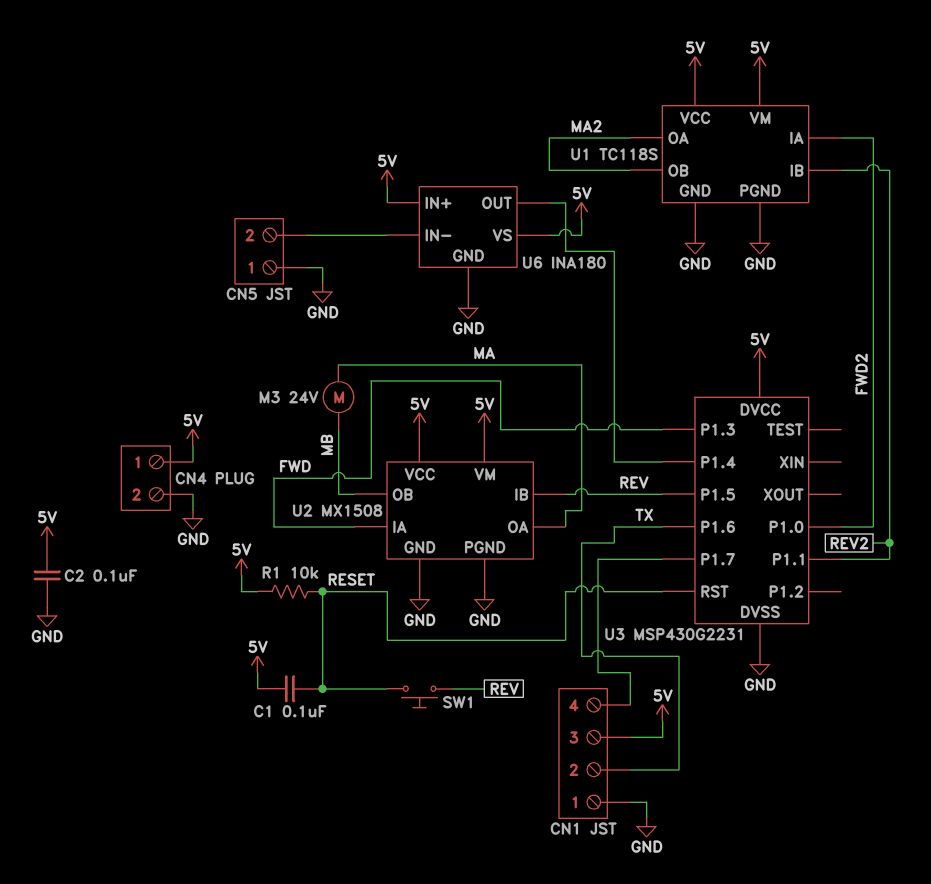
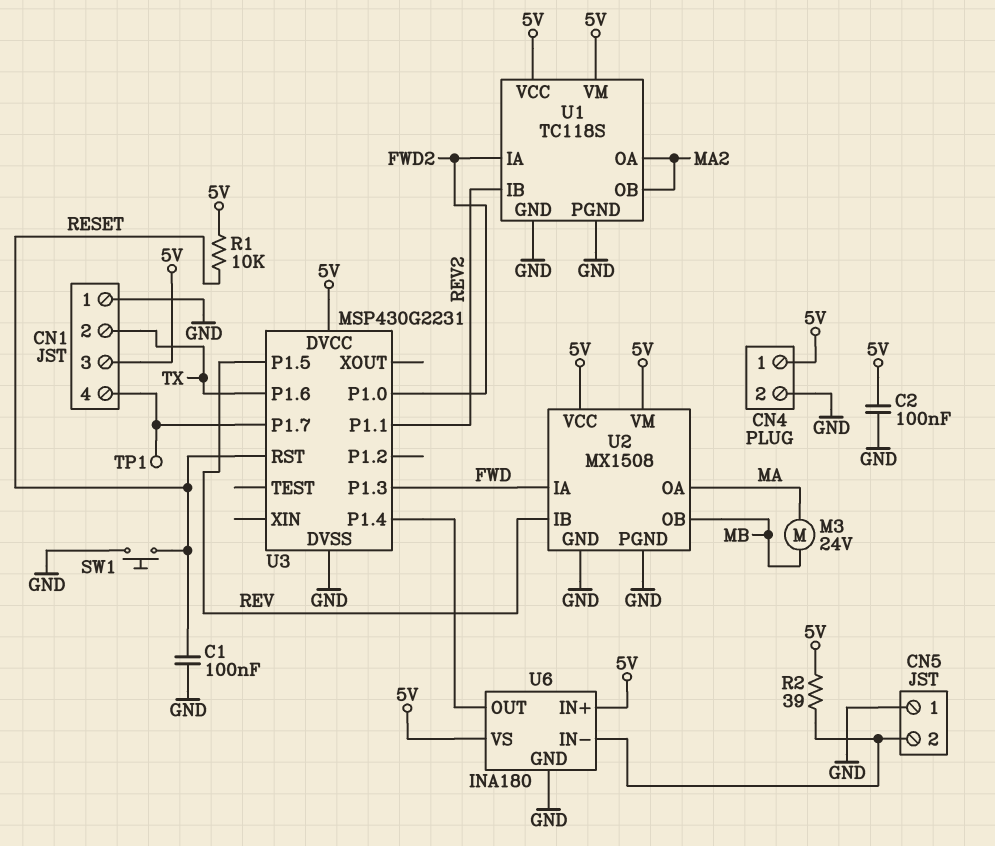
C1: 100nF (5V, RESET) -> 100nF (GND, RESET)
R2: none -> 39 (5V, CN5/2)
SW1: button (RESET, REV) -> button (GND, RESET)
TP1: none -> test point (CN1/4)

